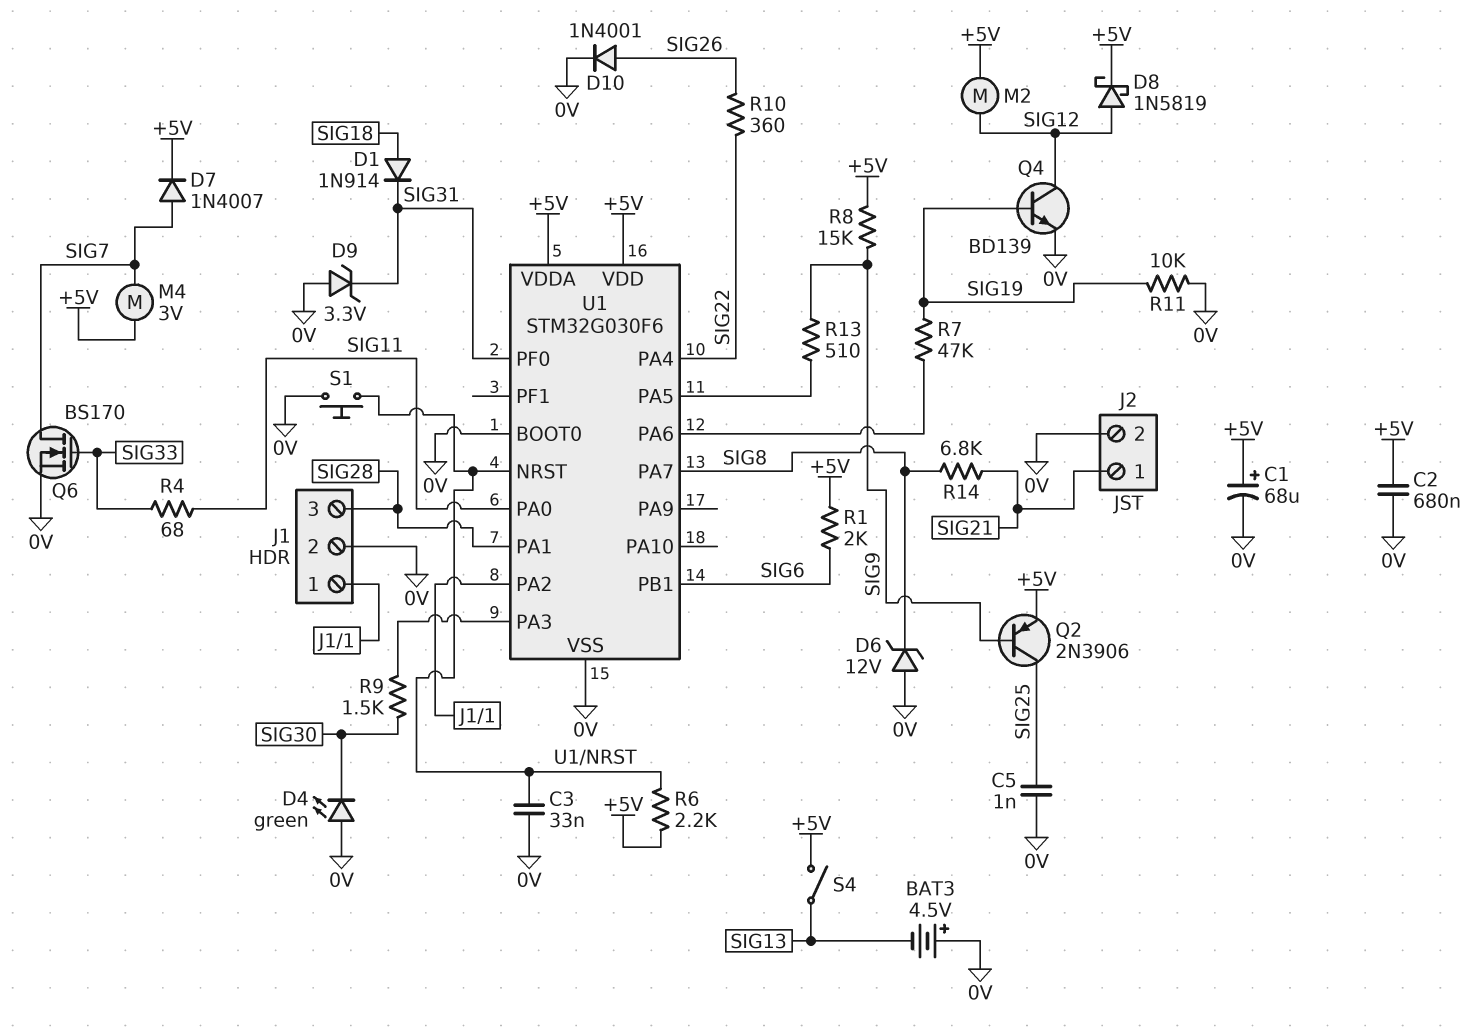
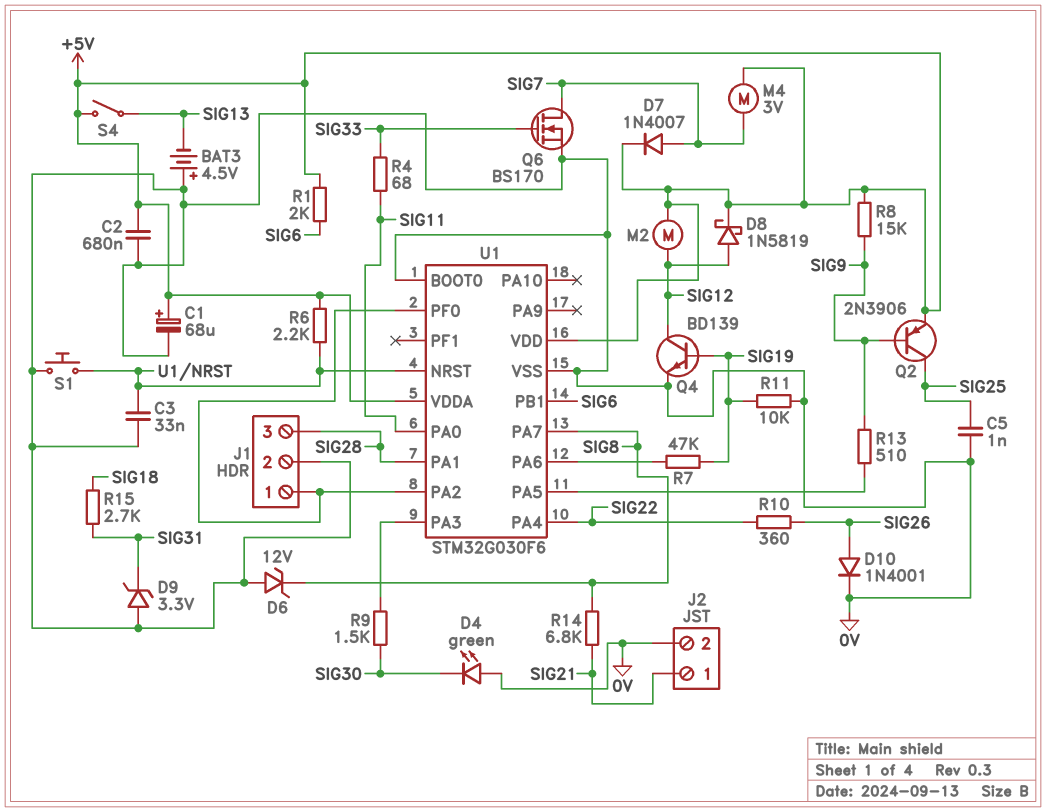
D1: diode 1N914 (A SIG18, K SIG31) -> none
R15: none -> 2.7k (SIG18, SIG31)
U1 pin PF0: SIG31 -> J1/1

